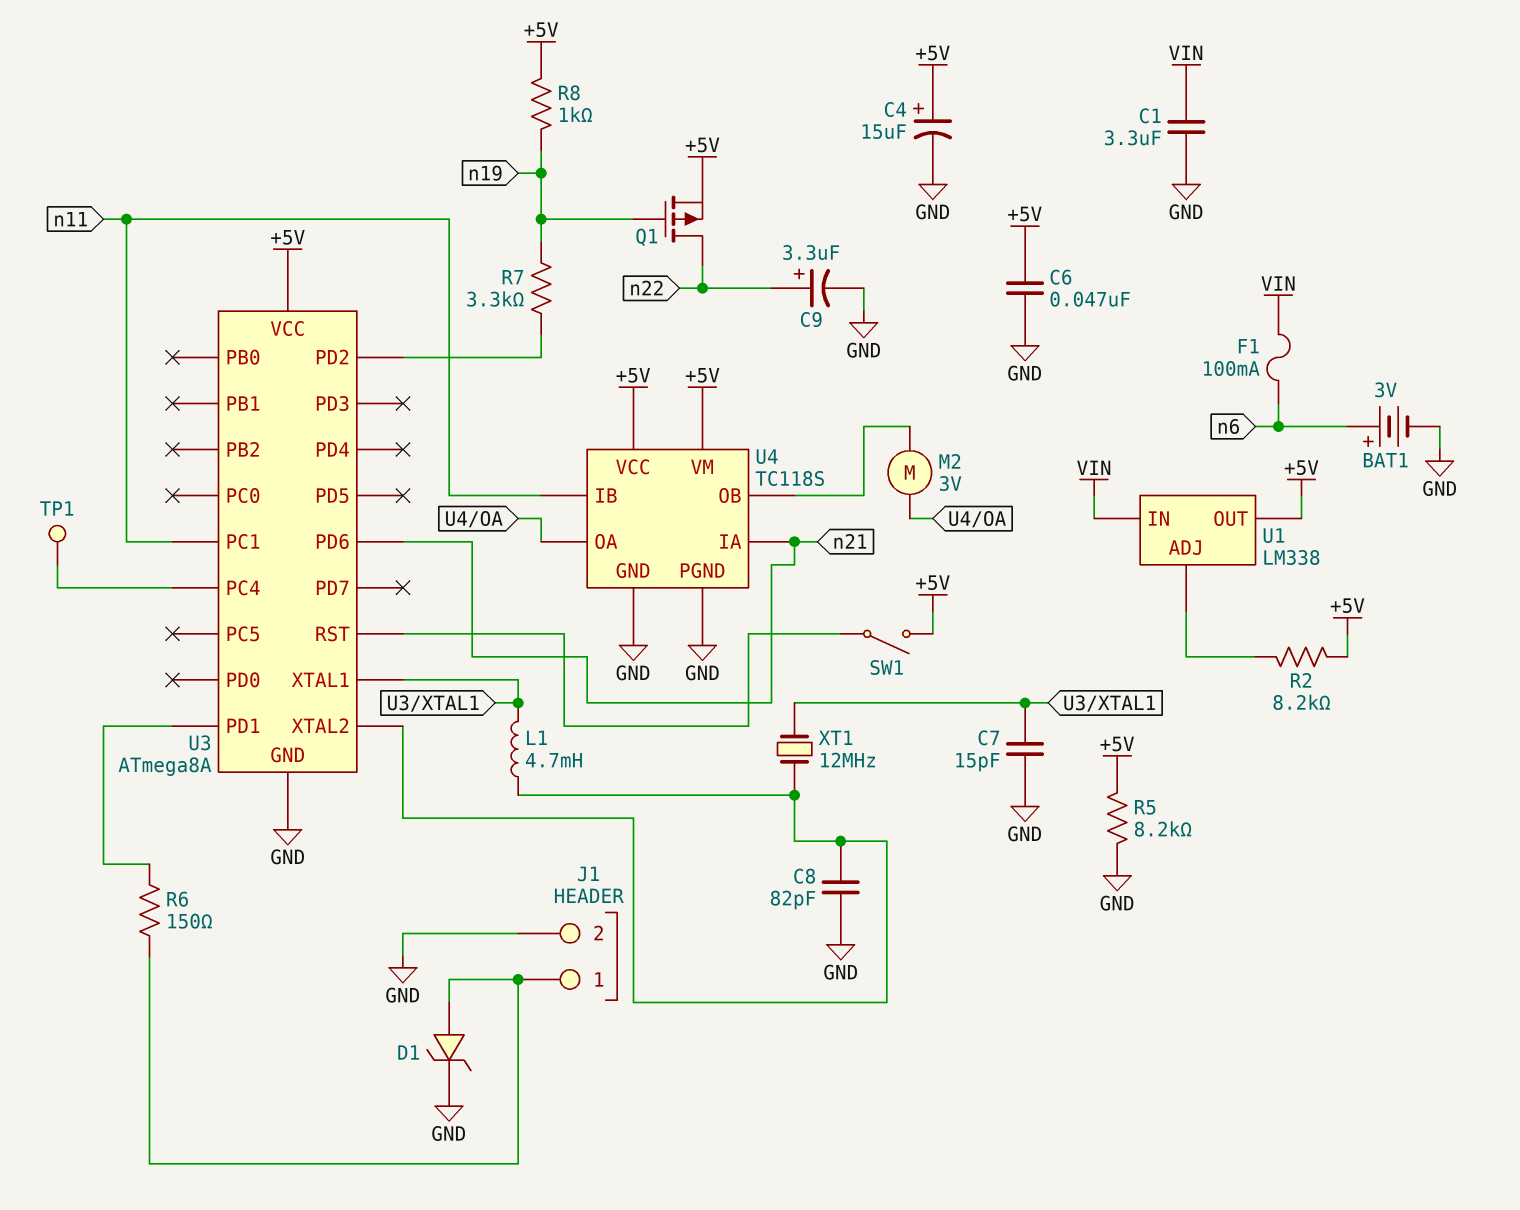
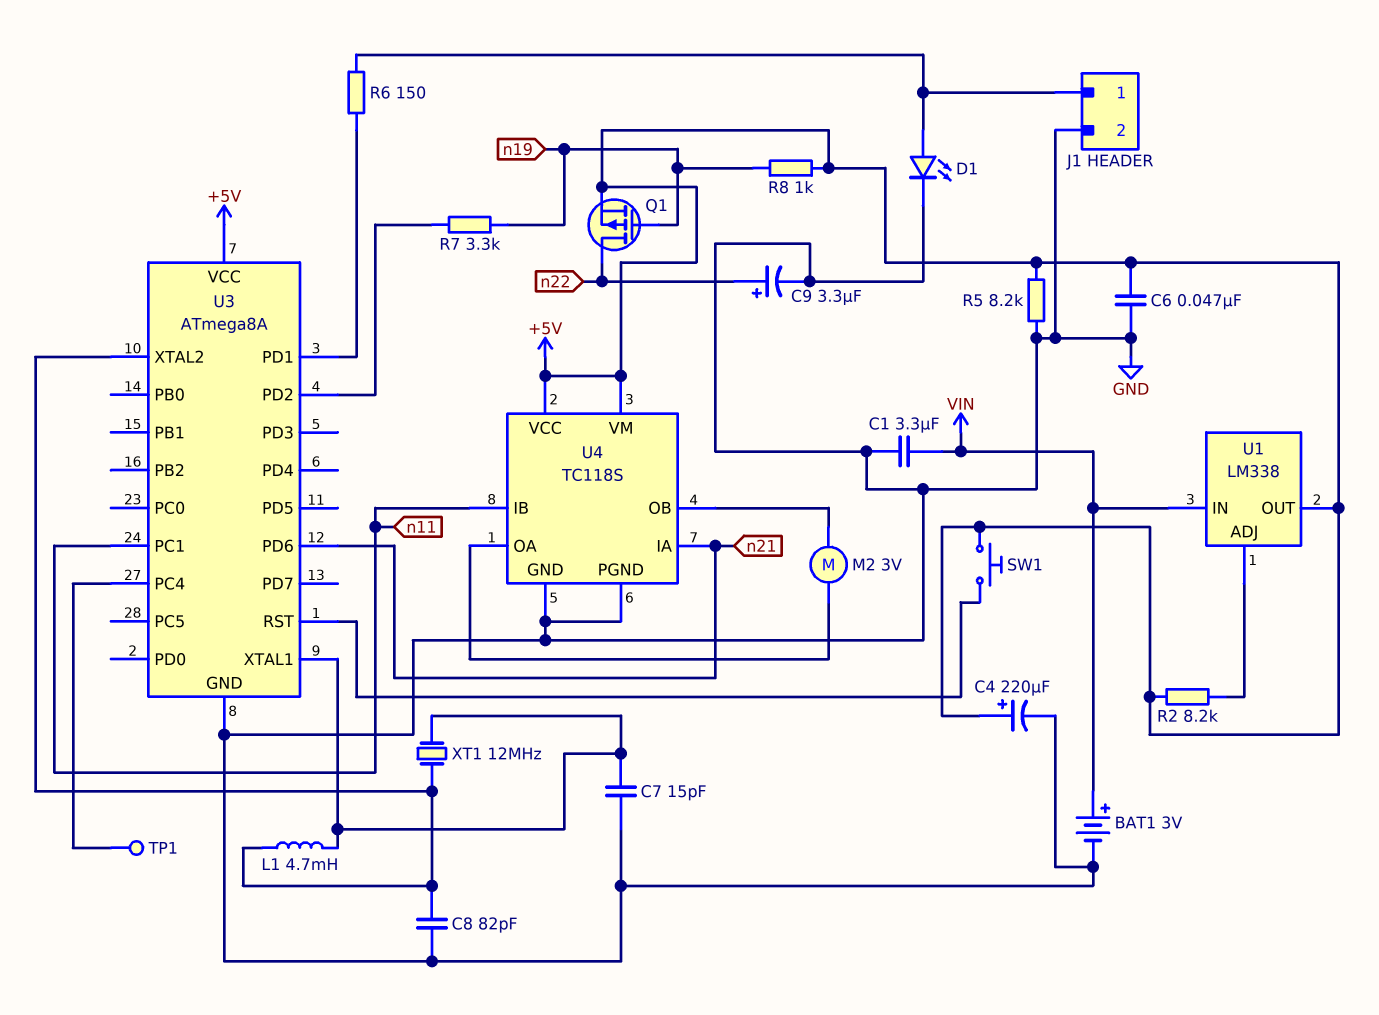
BAT1: 3V (plus n6, minus GND) -> 3V (plus VIN, minus GND)
C4: 15uF (plus +5V, minus GND) -> 220uF (plus +5V, minus GND)
D1: zener (A J1/1, K GND) -> LED (A J1/1, K GND)
F1: 100mA (VIN, n6) -> none
SW1: switch (+5V, U3/RST) -> button (+5V, U3/RST)

